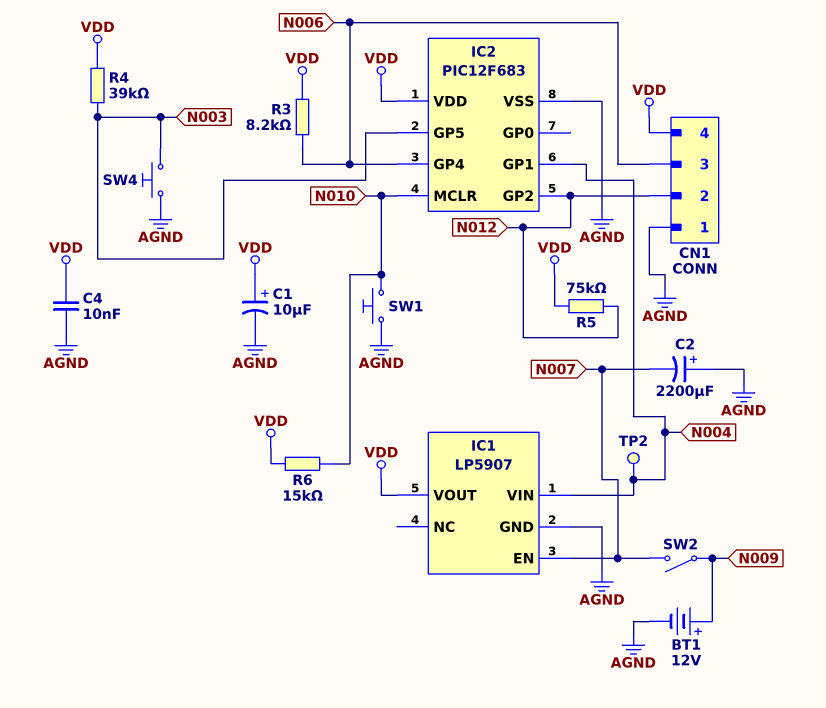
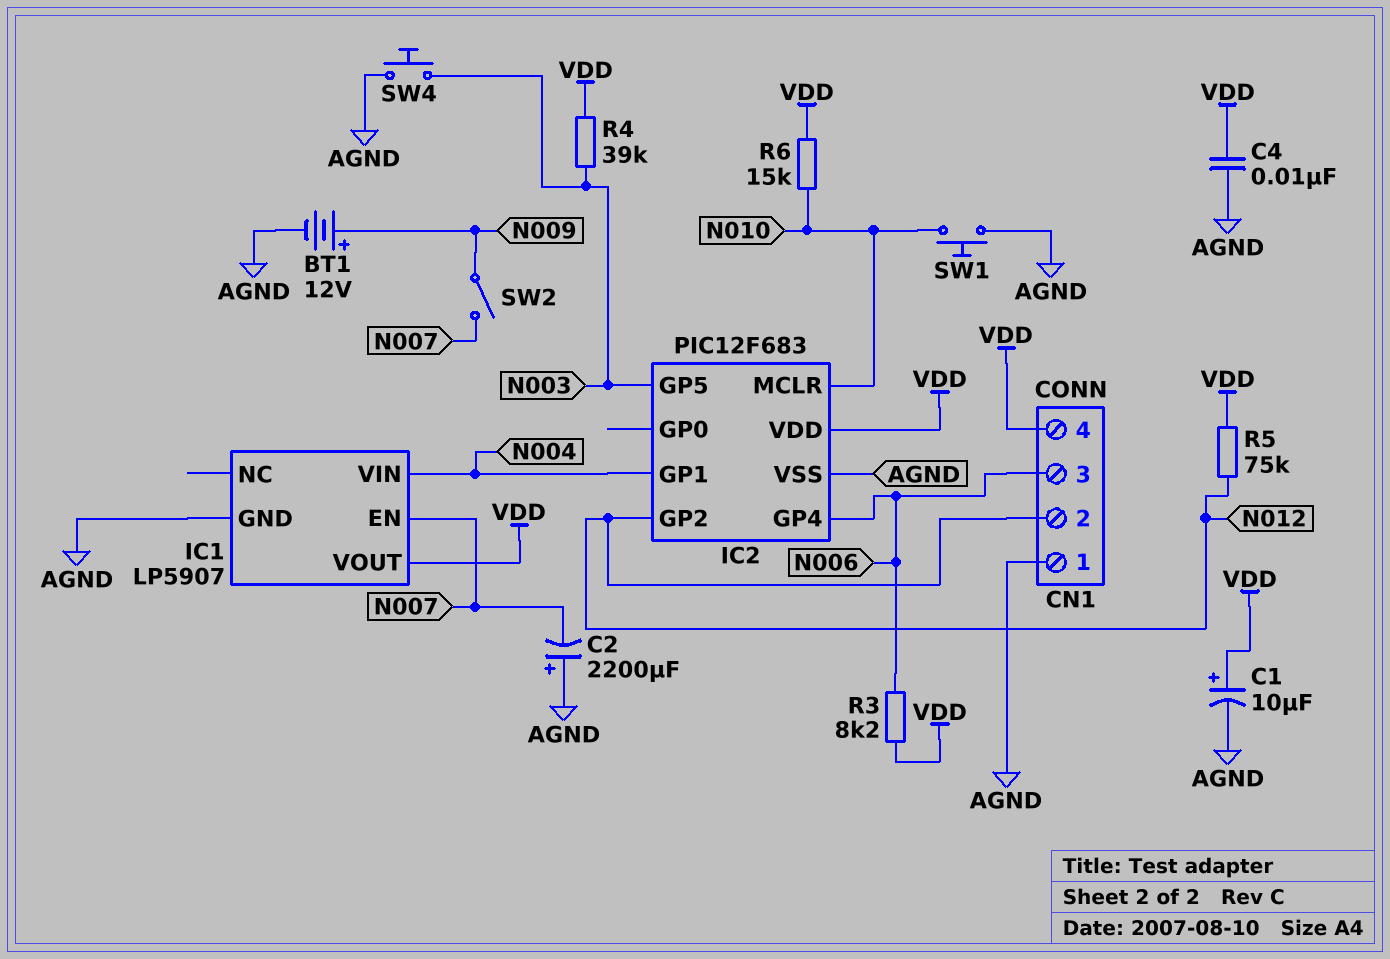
TP2: test point (N004) -> none

